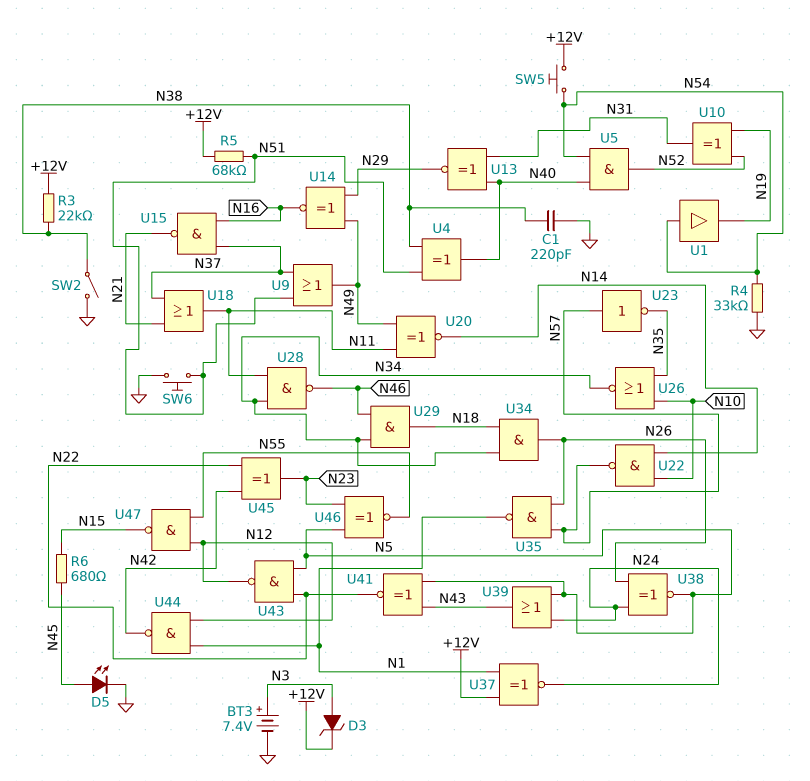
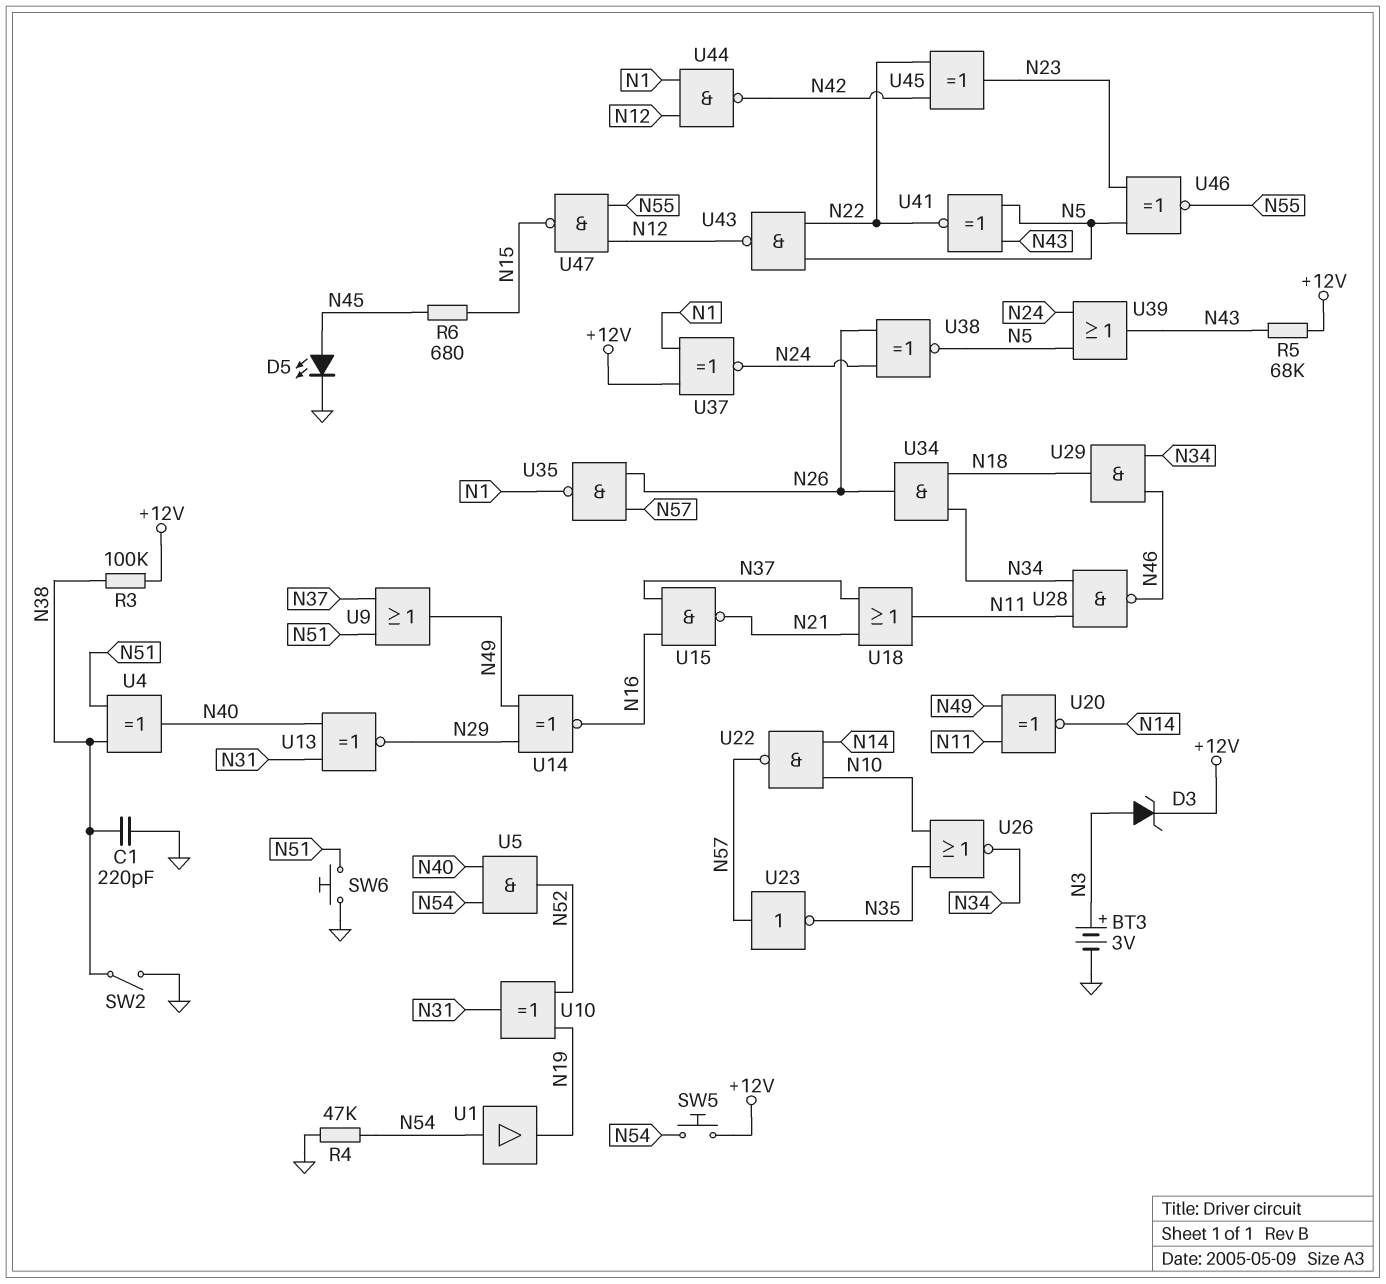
BT3: 7.4V (plus N3, minus GND) -> 3V (plus N3, minus GND)
R3: 22k (+12V, N38) -> 100k (+12V, N38)
R4: 33k (GND, N54) -> 47k (GND, N54)
R5: 68k (+12V, N51) -> 68k (+12V, N43)

